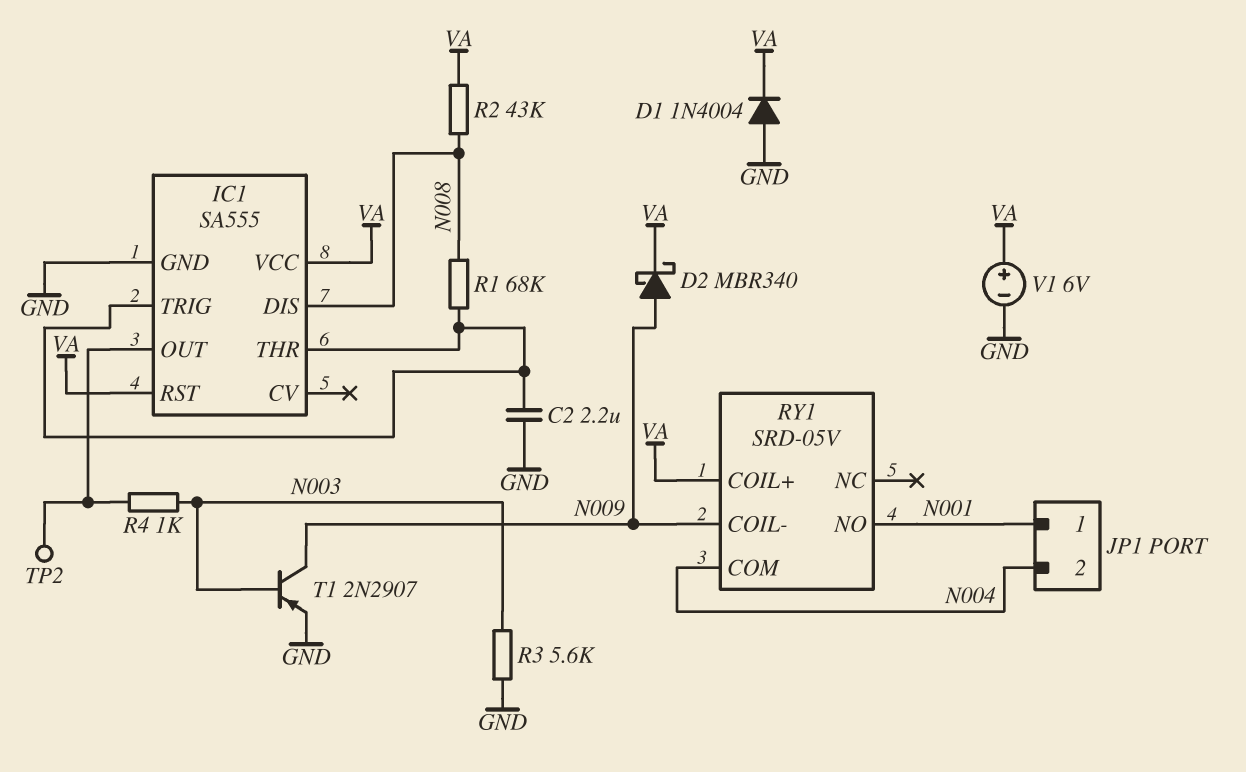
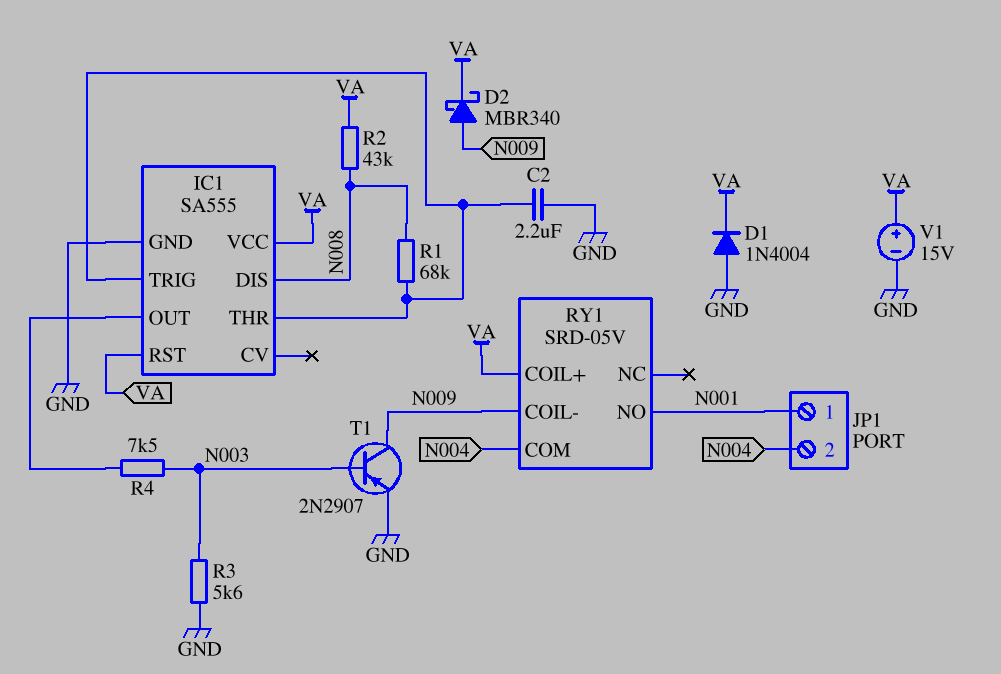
R4: 1k (IC1/OUT, N003) -> 7.5k (IC1/OUT, N003)
TP2: test point (IC1/OUT) -> none
V1: 6V (plus VA, minus GND) -> 15V (plus VA, minus GND)

